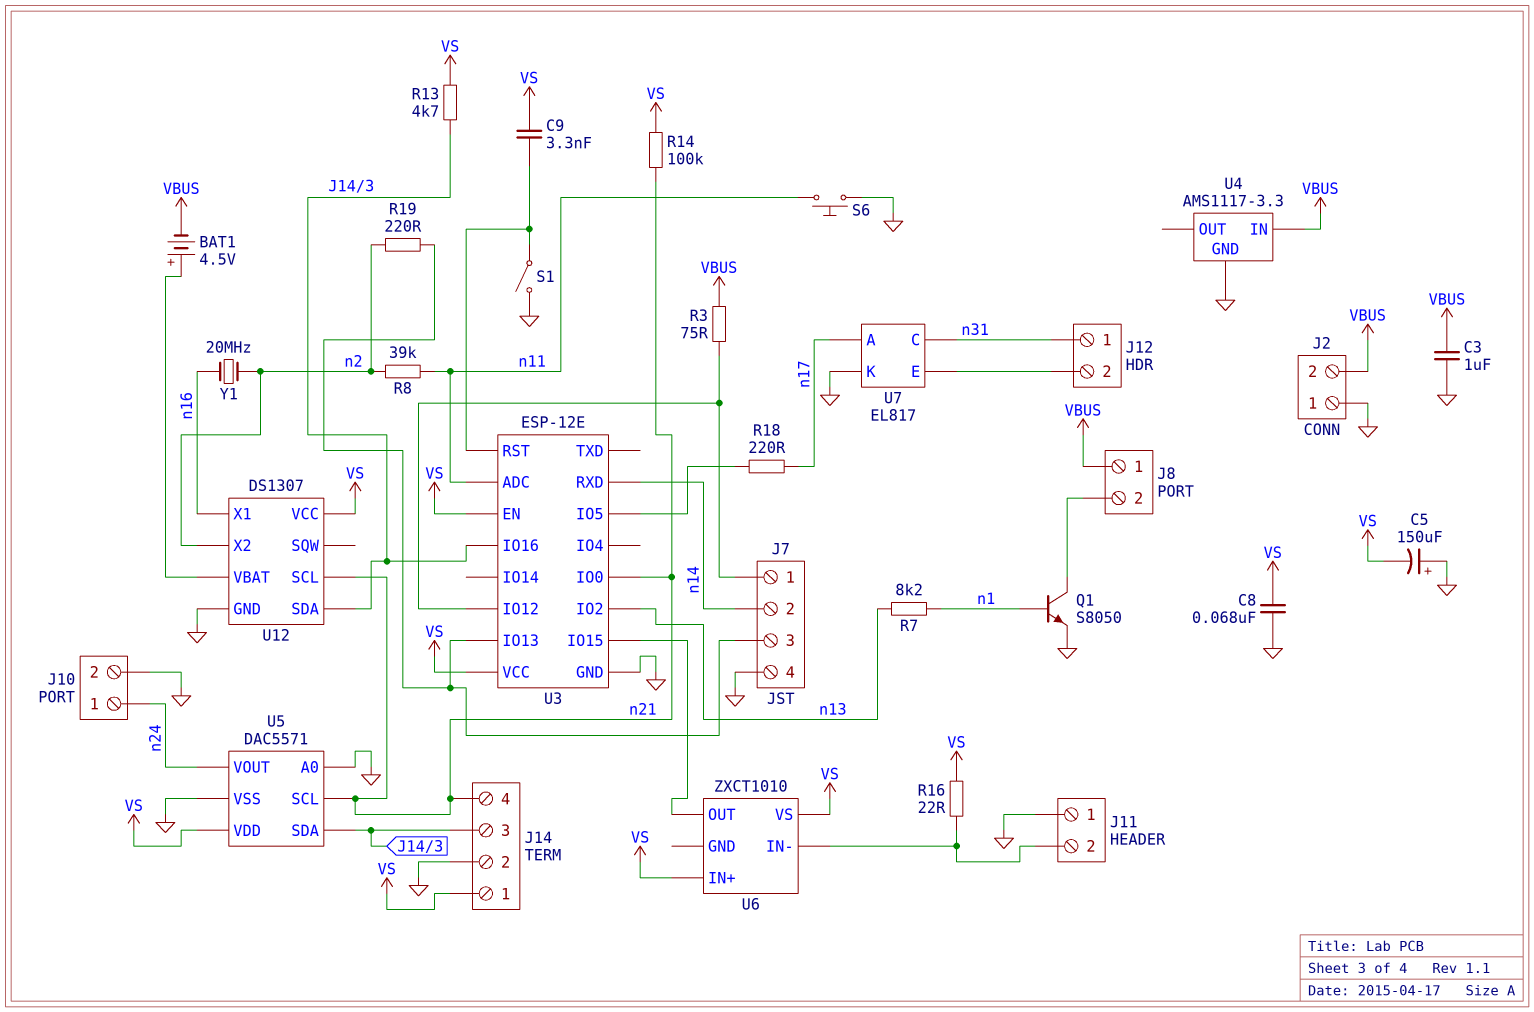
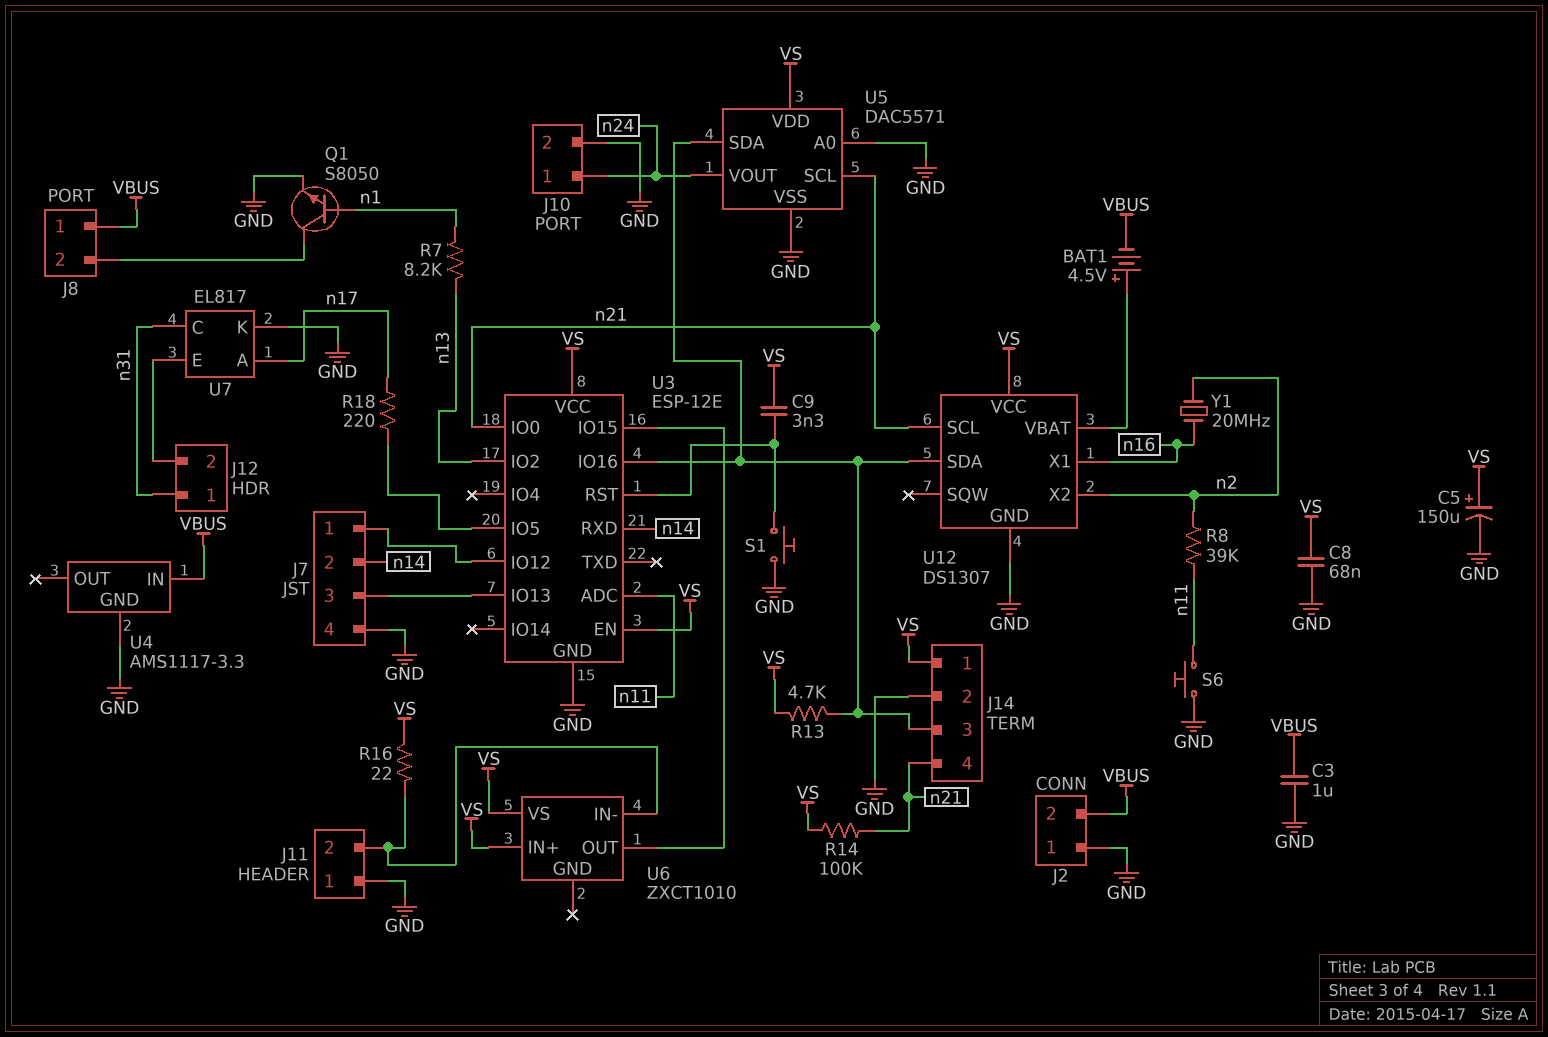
C5: 150uF (plus GND, minus VS) -> 150uF (plus VS, minus GND)
R3: 75 (J7/1, VBUS) -> none
R19: 220 (J7/3, n2) -> none
S1: switch (GND, U3/RST) -> button (GND, U3/RST)

